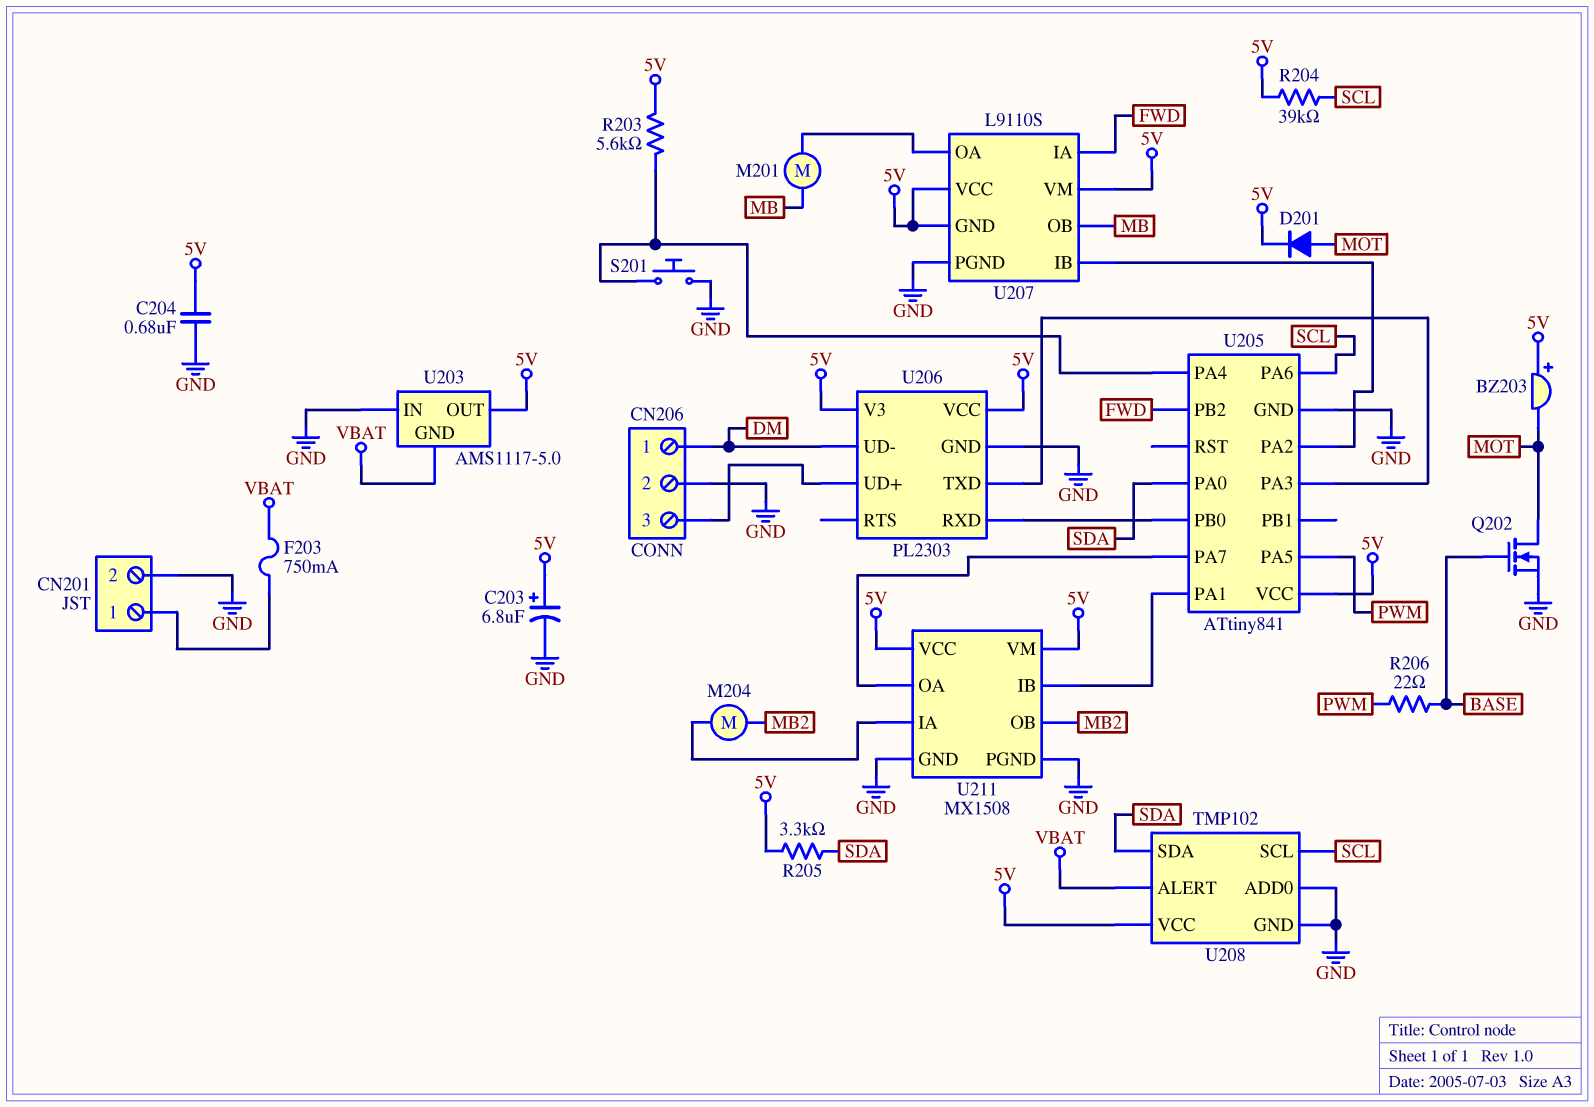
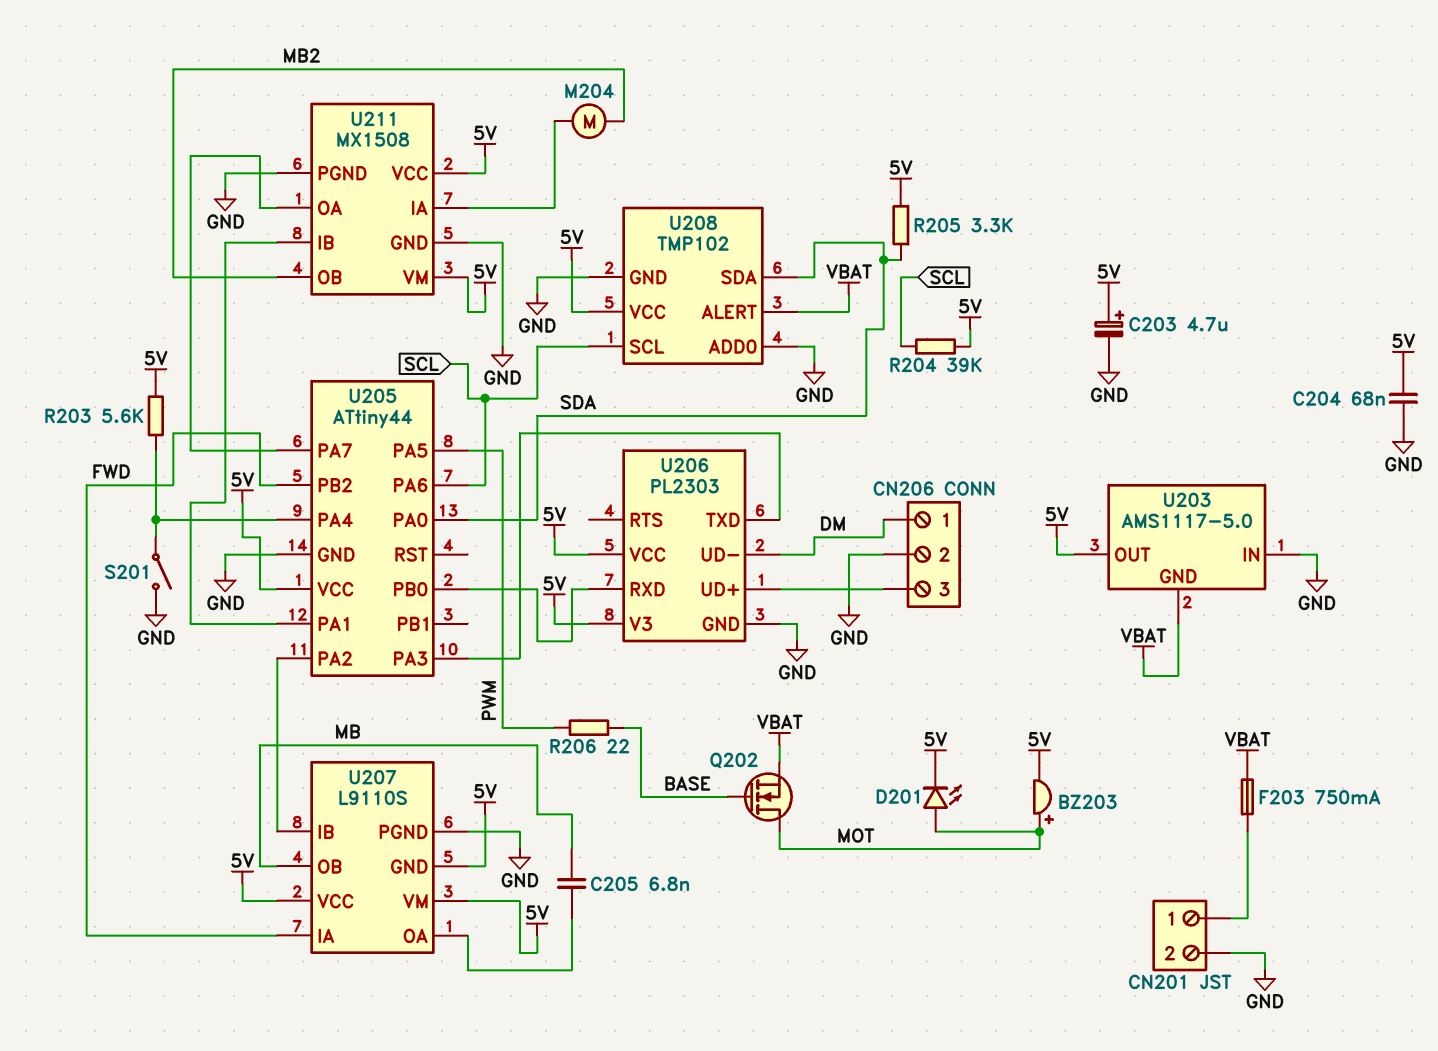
BZ203: buzzer (plus 5V, minus MOT) -> buzzer (plus MOT, minus 5V)
C203: 6.8uF (plus 5V, minus GND) -> 4.7uF (plus 5V, minus GND)
C204: 680nF (5V, GND) -> 68nF (5V, GND)
C205: none -> 6.8nF (MB, U207/OA)
D201: diode (A MOT, K 5V) -> LED (A MOT, K 5V)
M201: motor (MB, U207/OA) -> none
Q202: NMOS (G BASE, D MOT, S GND) -> NMOS (G BASE, D MOT, S VBAT)
S201: button (GND, U205/PA4) -> switch (GND, U205/PA4)
U205: ATtiny841 -> ATtiny44

